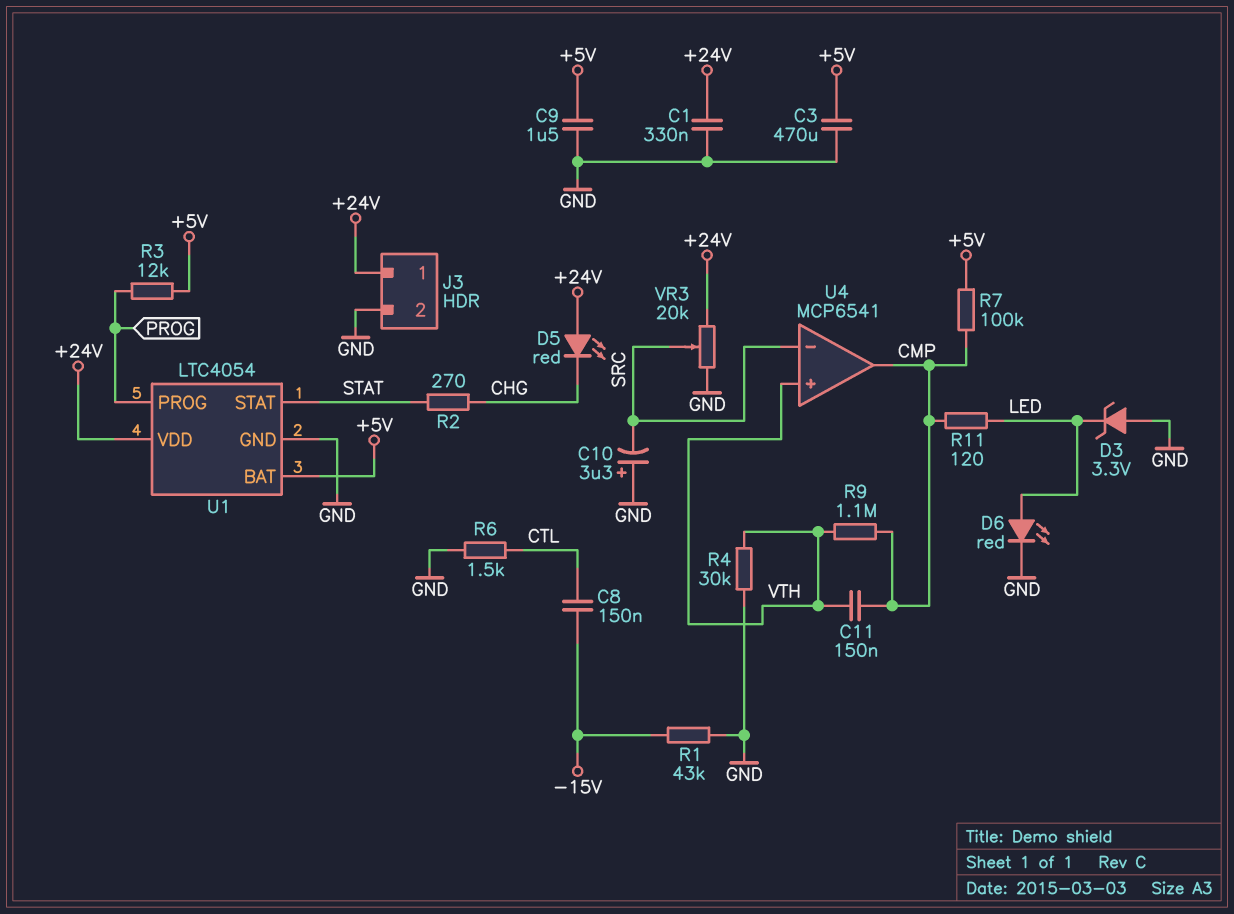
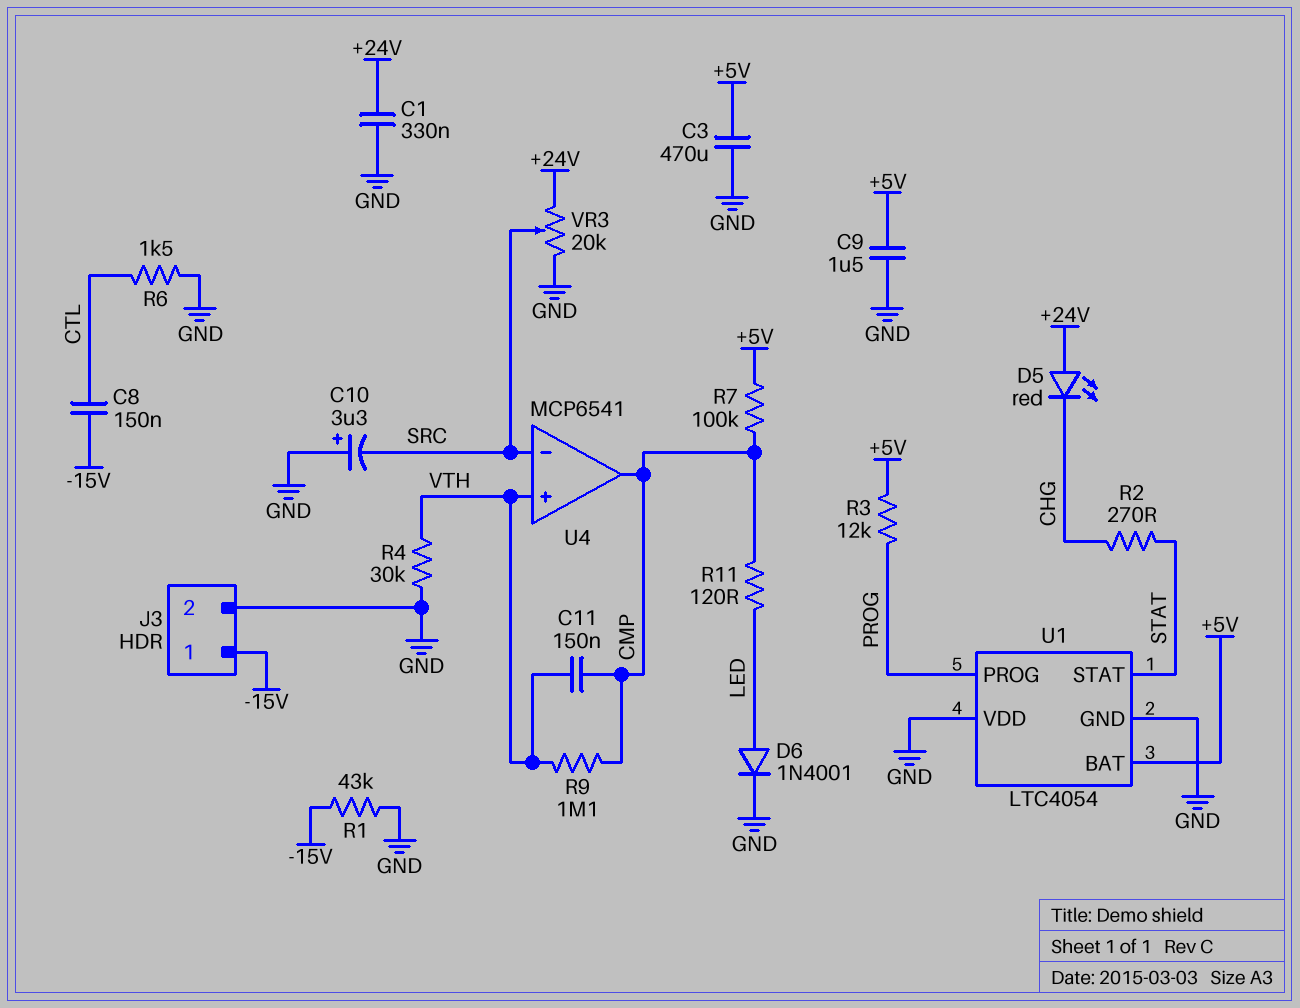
D3: zener 3.3V (A GND, K LED) -> none
D6: LED red (A LED, K GND) -> diode 1N4001 (A LED, K GND)
J3 pin 1: +24V -> -15V
U1 pin VDD: +24V -> GND

